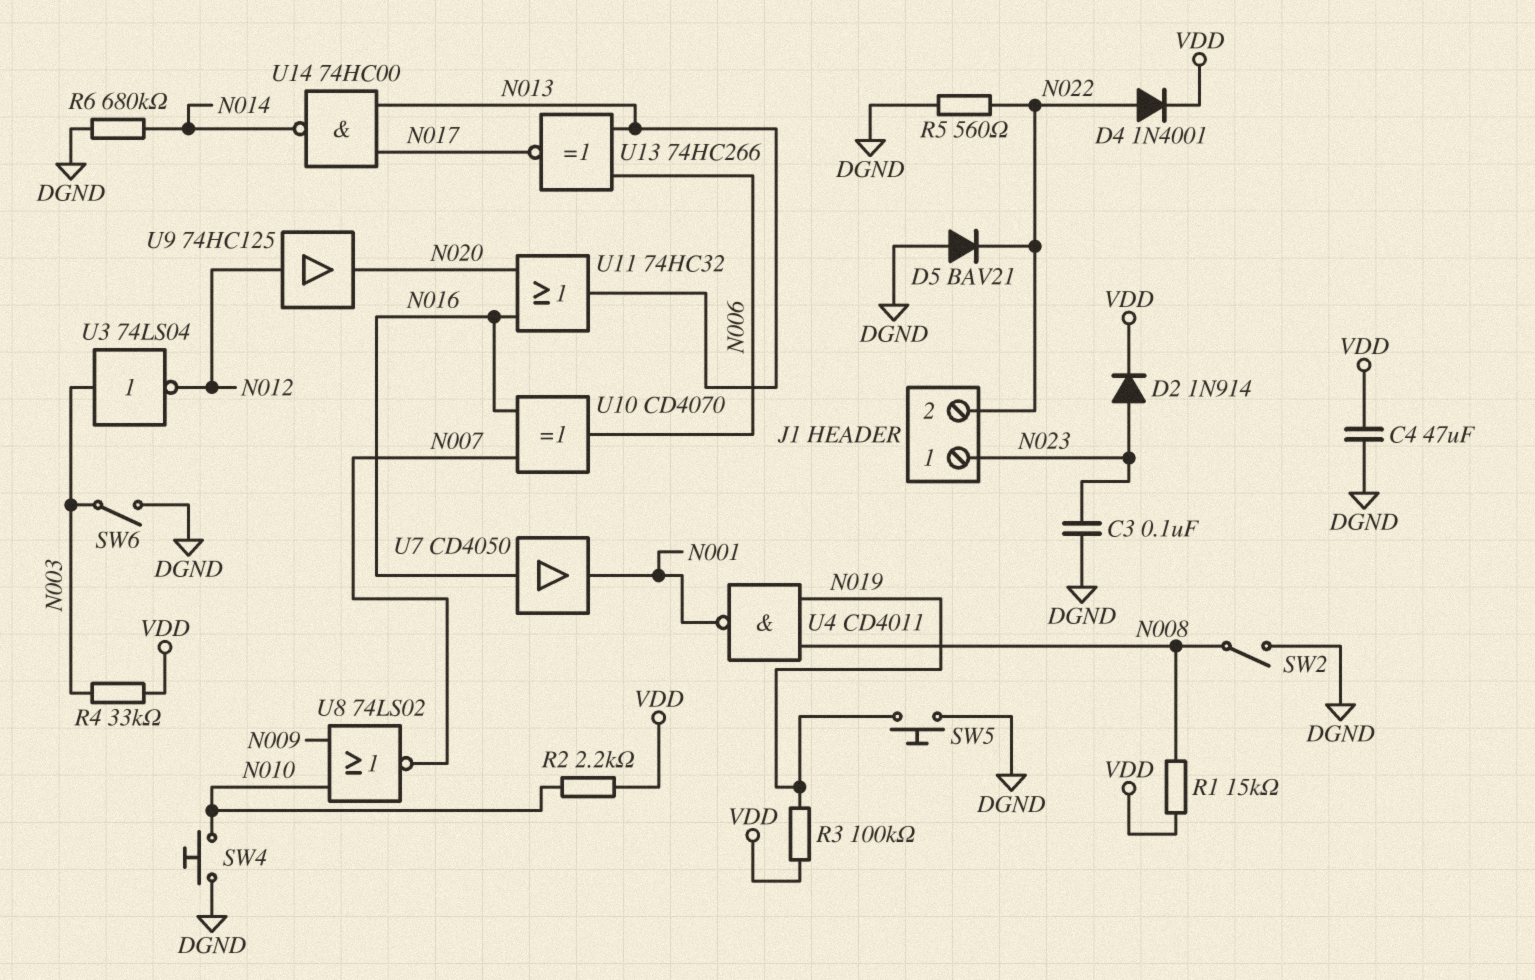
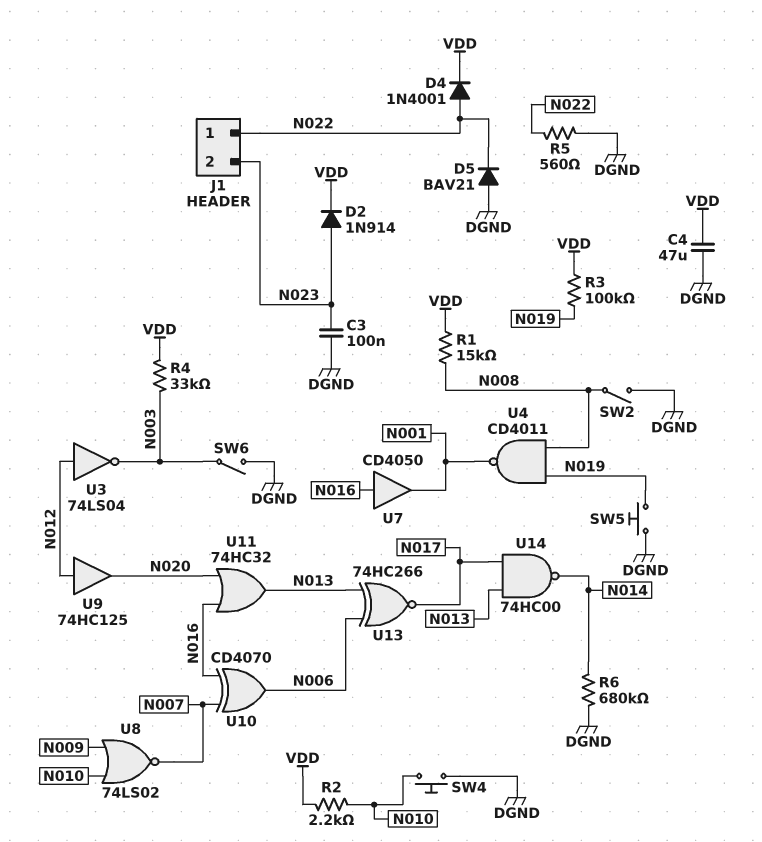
J1 pin 1: N023 -> N022
J1 pin 2: N022 -> N023
U3: NOT 74LS04 (in N003, out N012) -> NOT 74LS04 (in N012, out N003)

